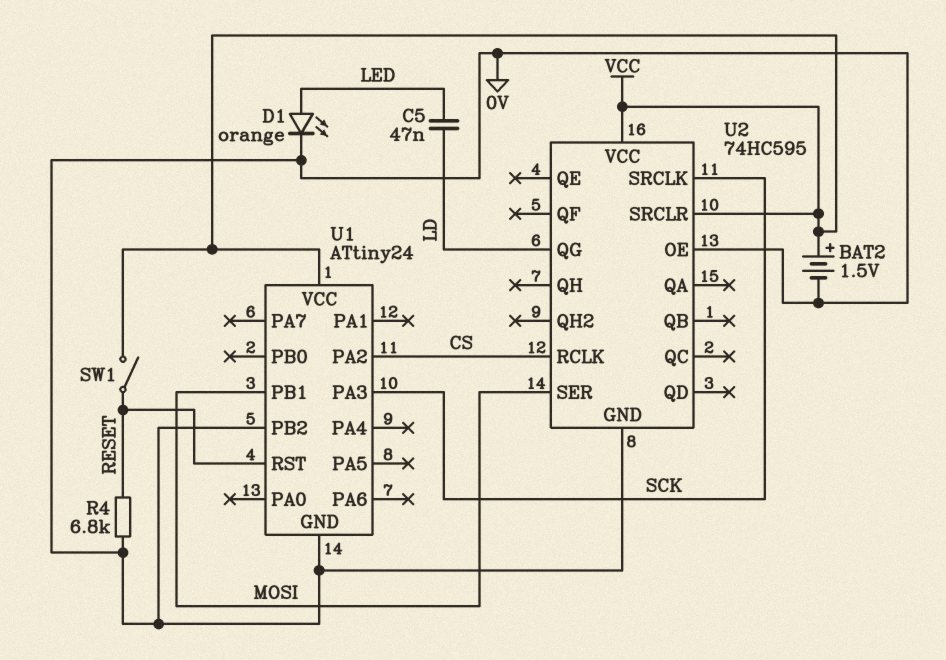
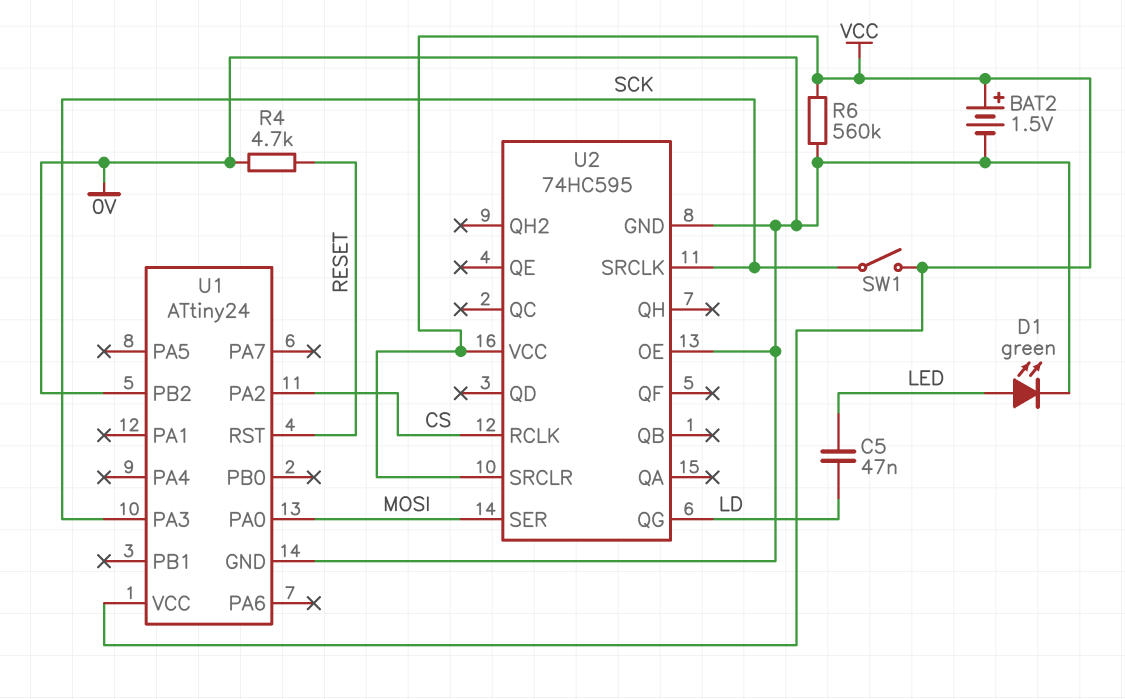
D1: LED orange (A LED, K 0V) -> LED green (A LED, K 0V)
R4: 6.8k (0V, RESET) -> 4.7k (0V, RESET)
R6: none -> 560k (0V, VCC)
SW1: switch (RESET, VCC) -> switch (SCK, VCC)
U1 pin PA0: none -> MOSI
U1 pin PB1: MOSI -> none

